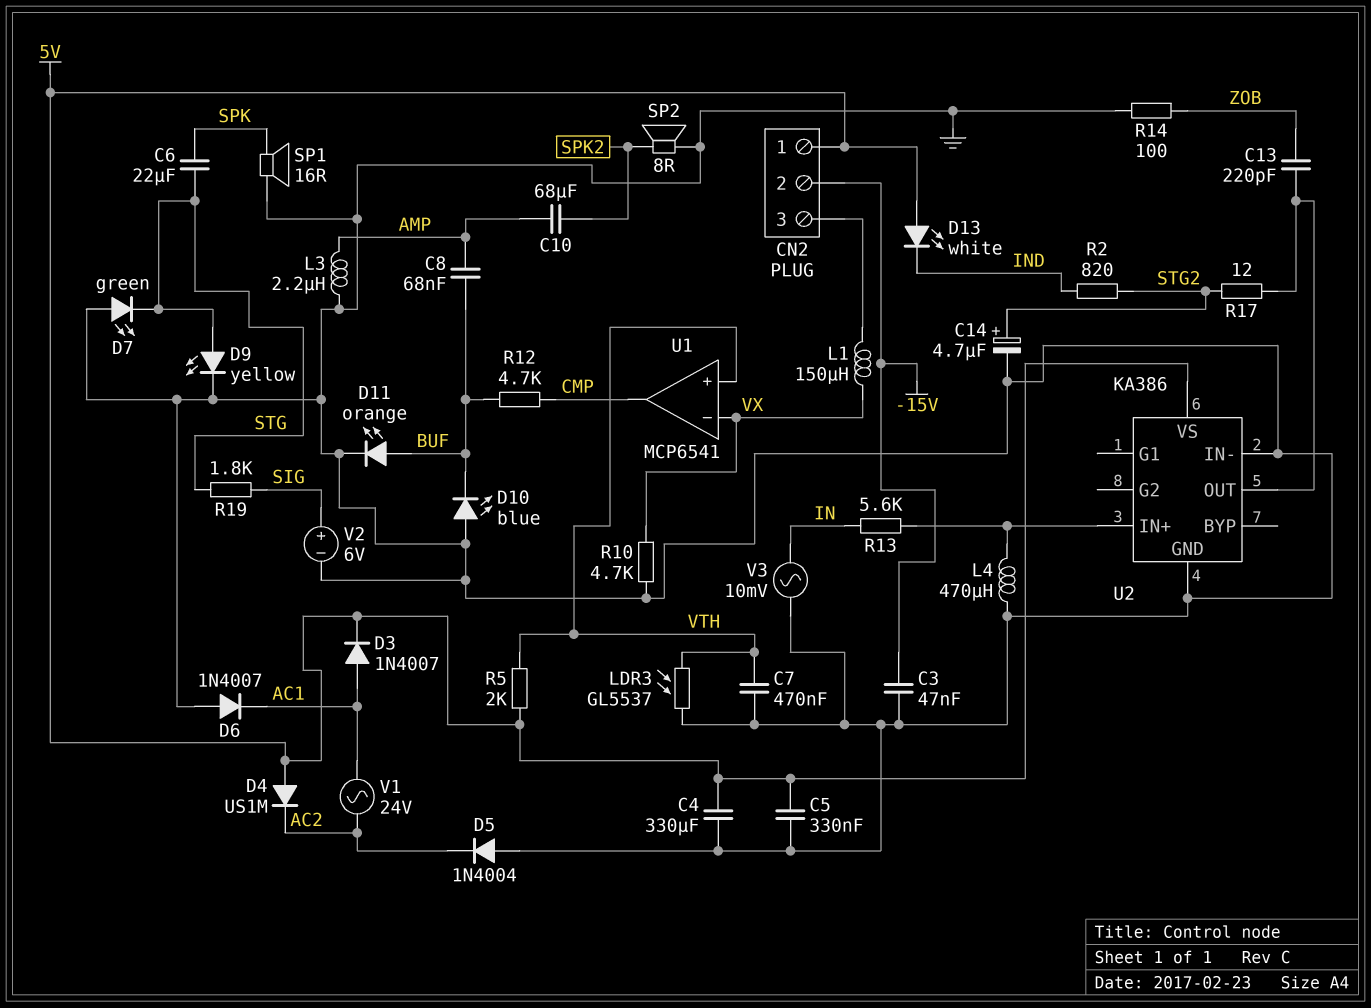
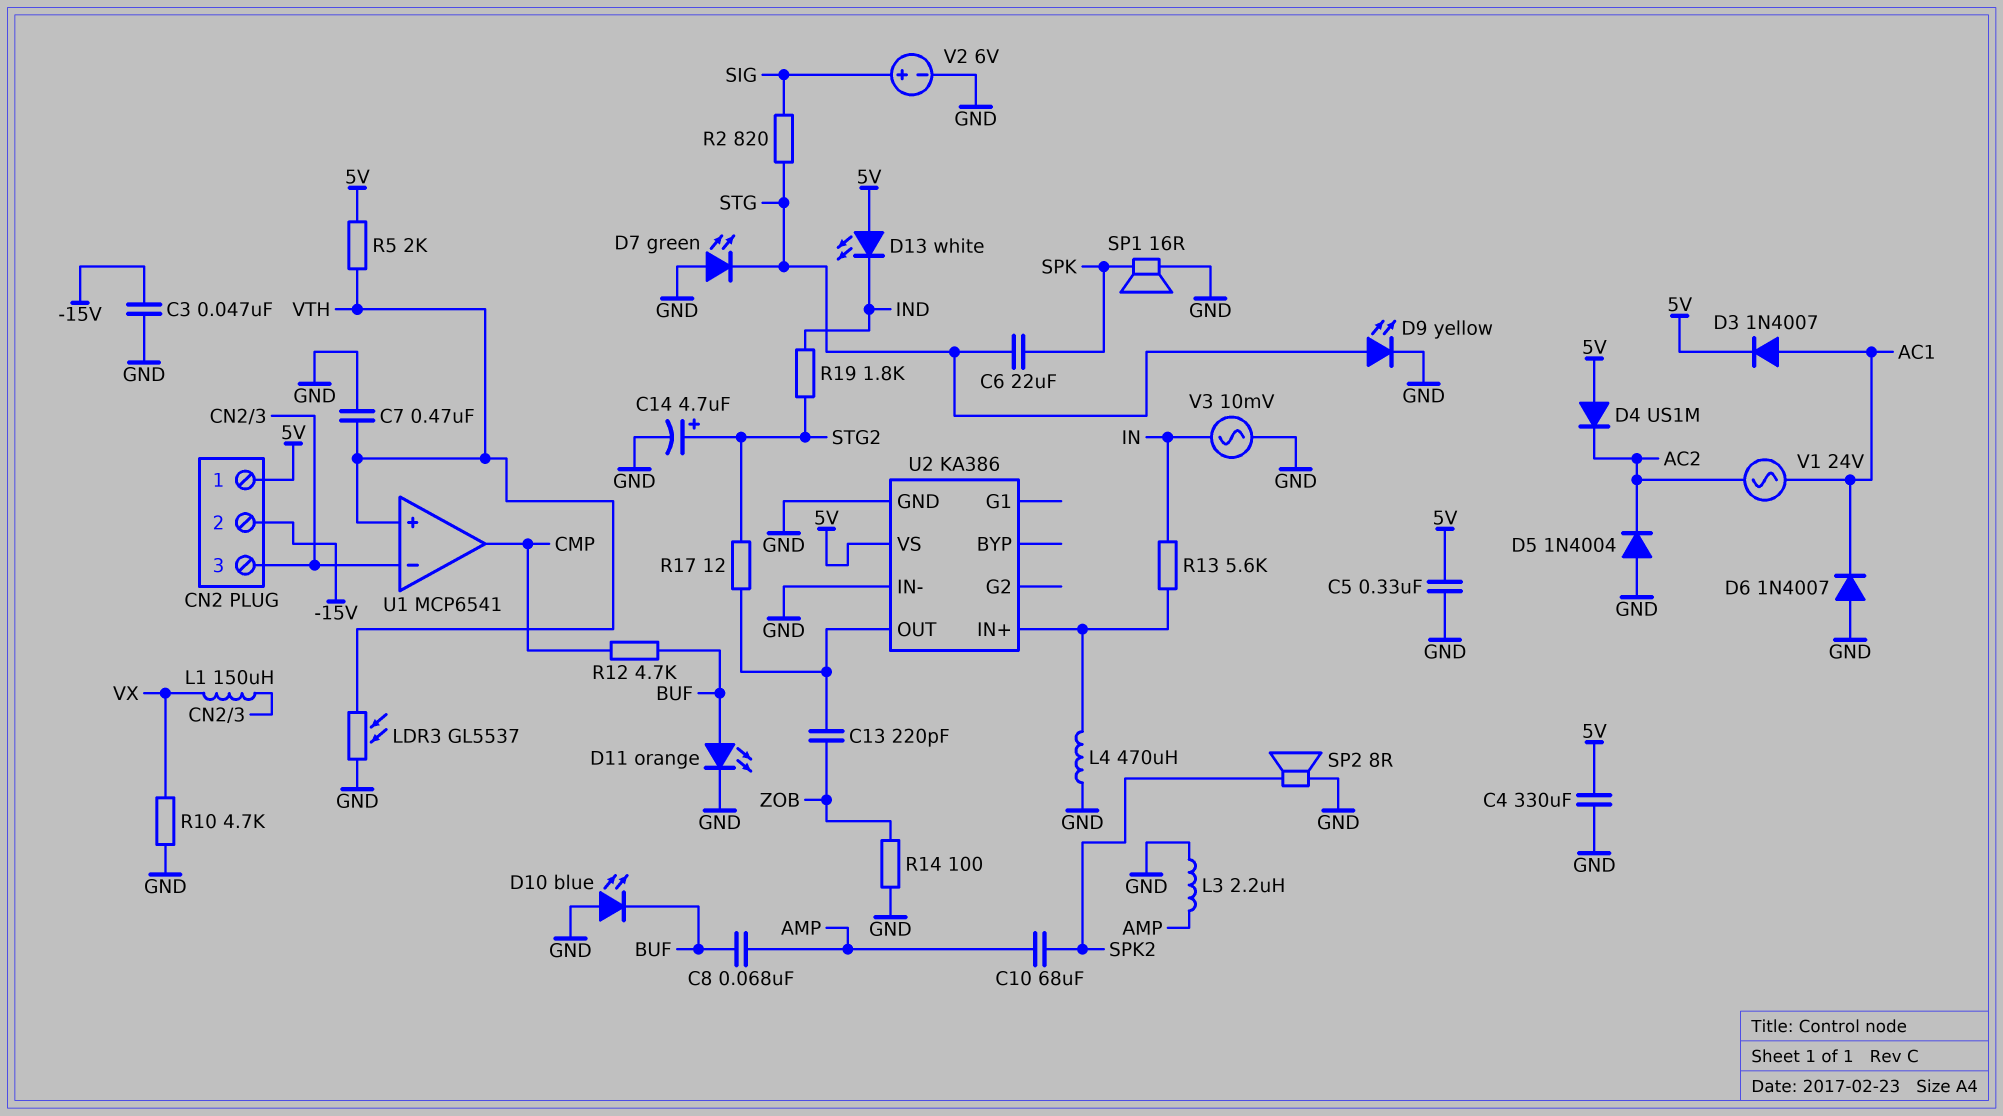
R2: 820 (IND, STG2) -> 820 (SIG, STG)
R19: 1.8k (SIG, STG) -> 1.8k (IND, STG2)
U1 pin in-: VX -> CN2/3

